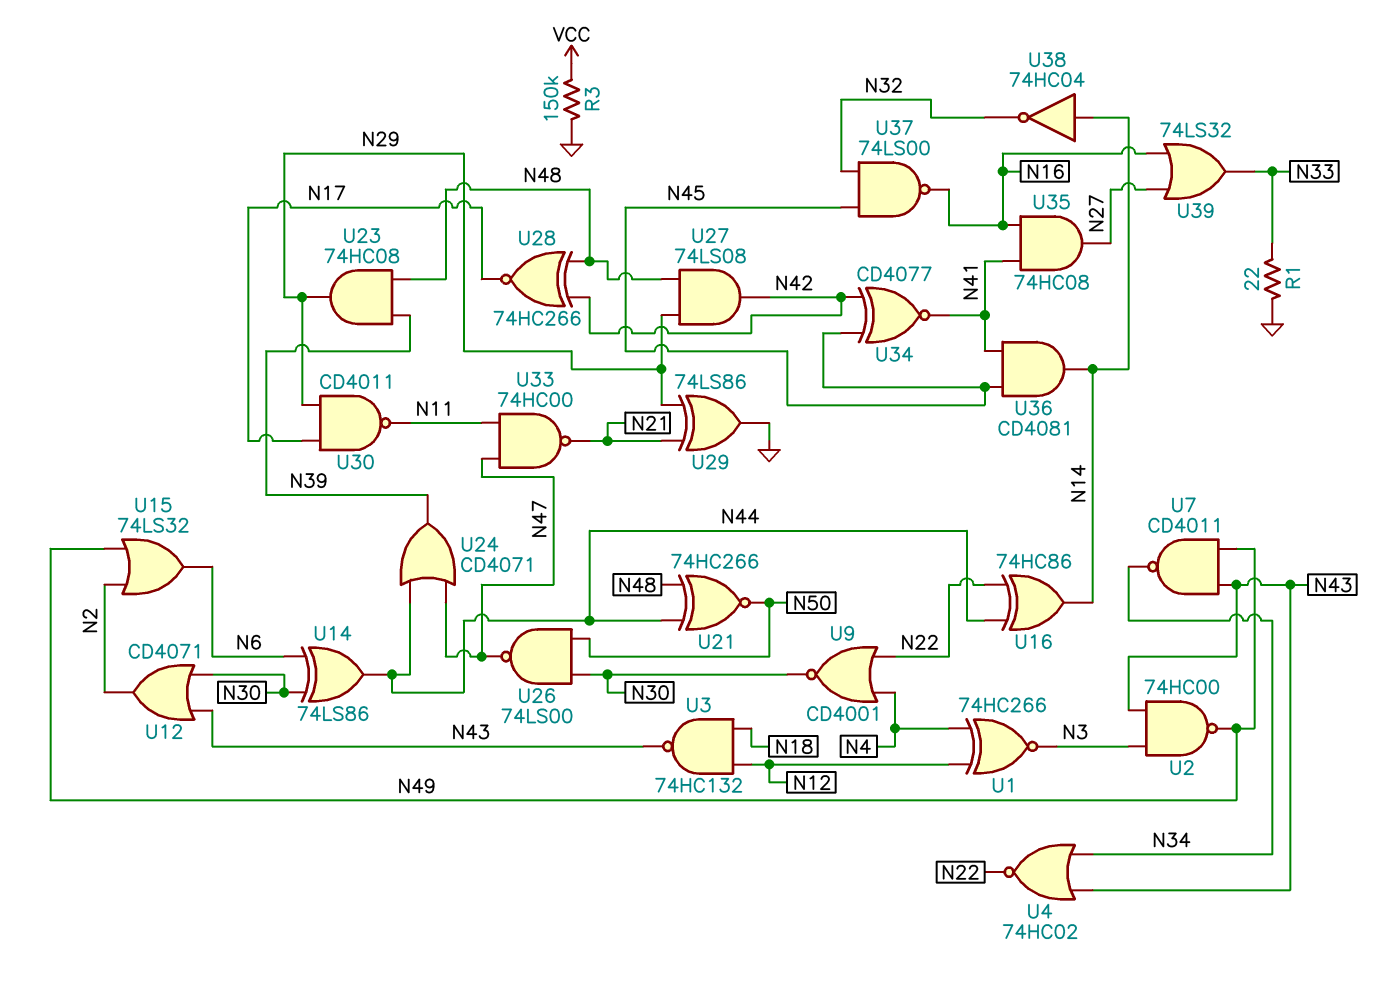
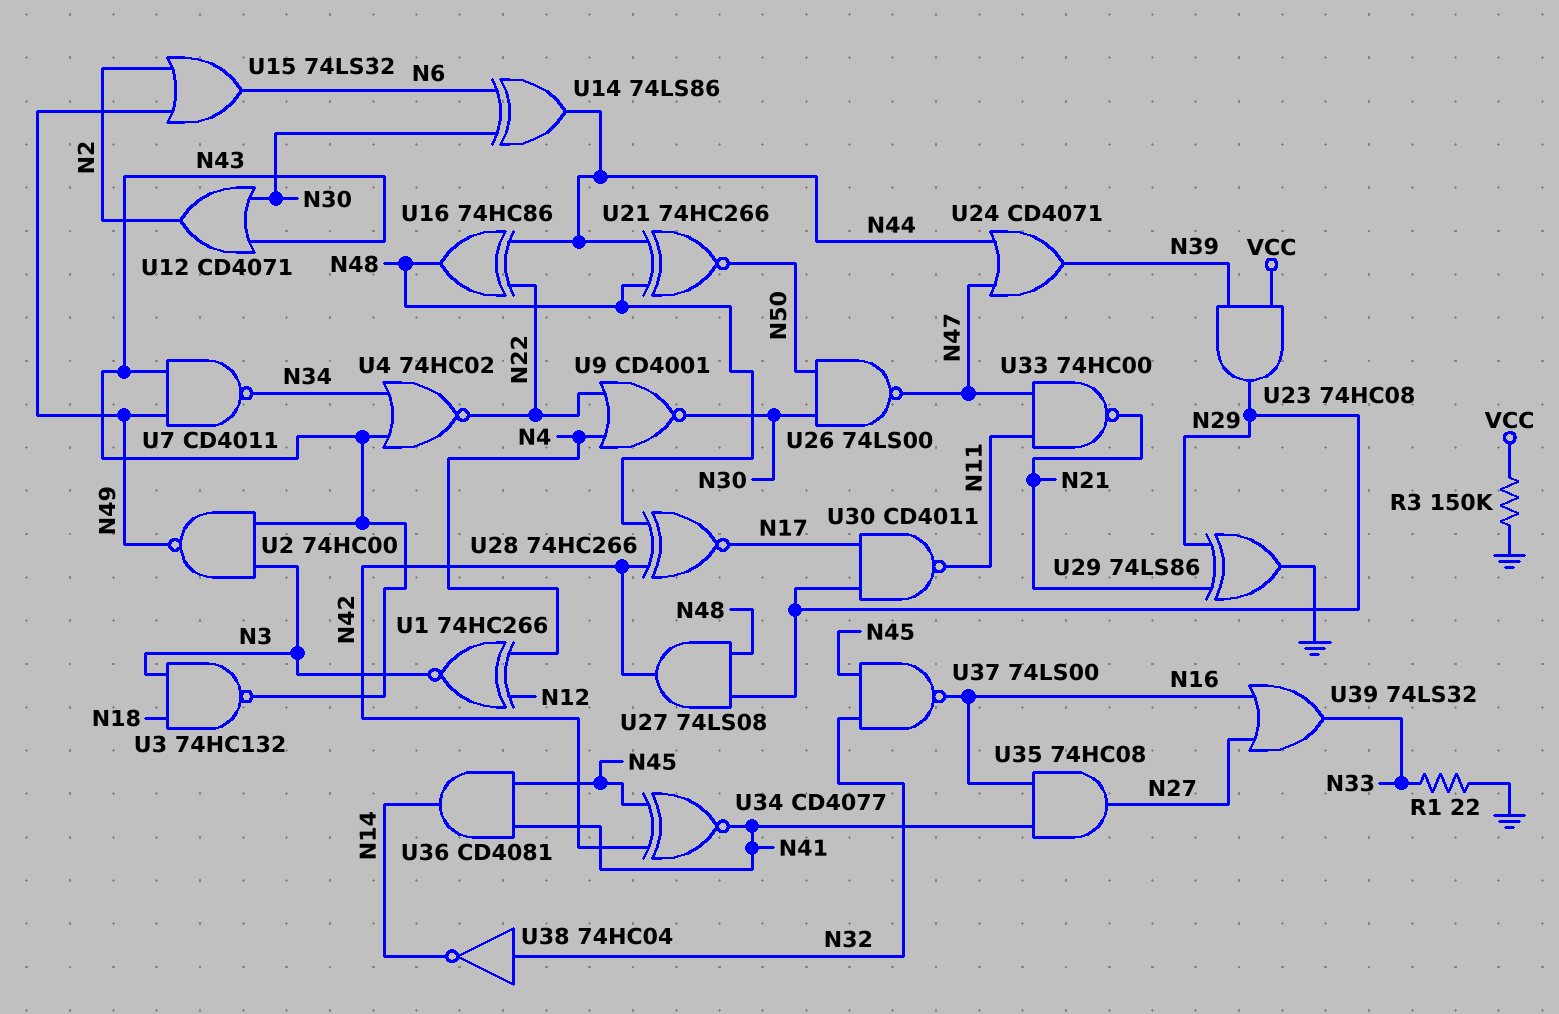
U3: NAND 74HC132 (in N12, in N18, out N43) -> NAND 74HC132 (in N3, in N18, out N43)
U16: XOR 74HC86 (in N22, in N44, out N14) -> XOR 74HC86 (in N22, in N44, out N48)
U23: AND 74HC08 (in N39, in N48, out N29) -> AND 74HC08 (in N39, in VCC, out N29)
U38: NOT 74HC04 (in N14, out N32) -> NOT 74HC04 (in N32, out N14)

